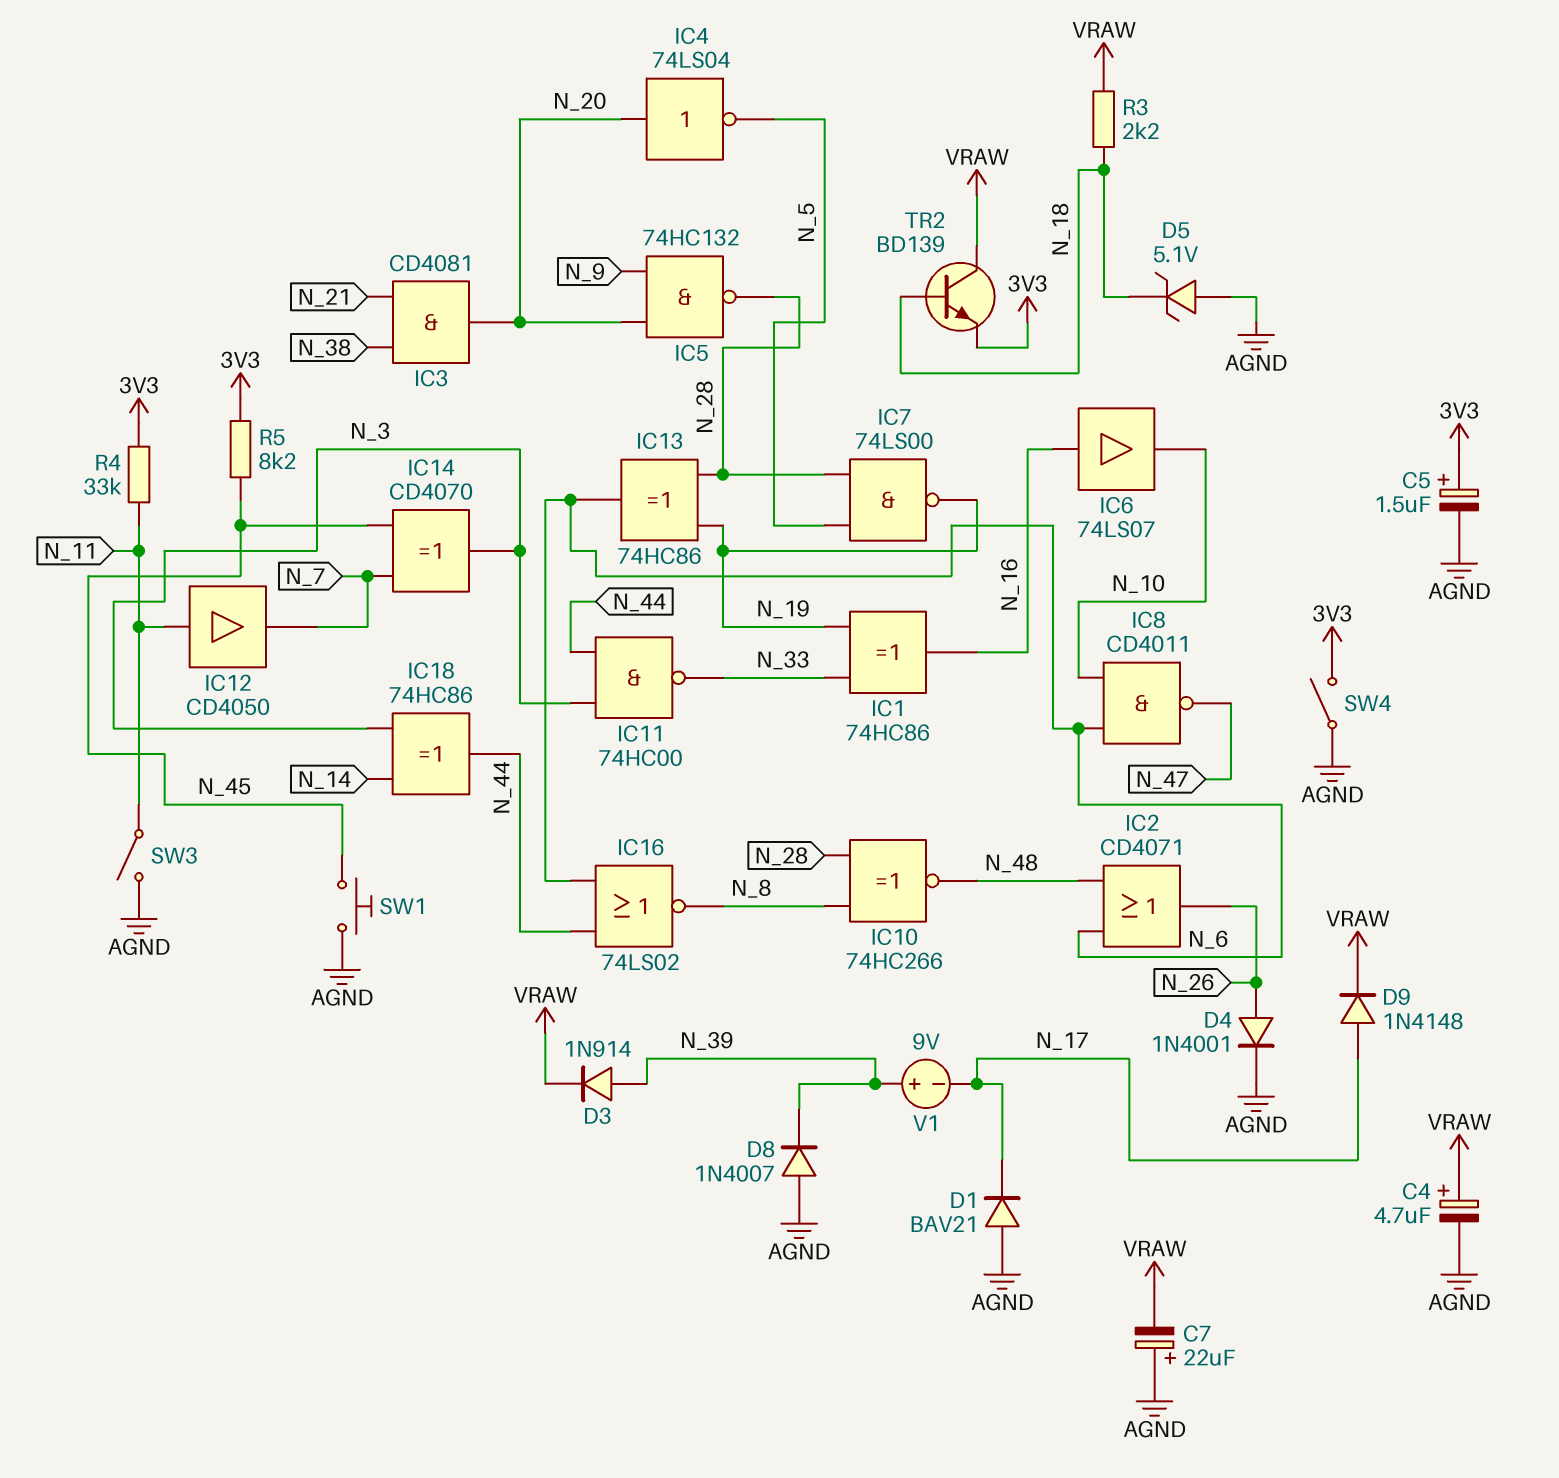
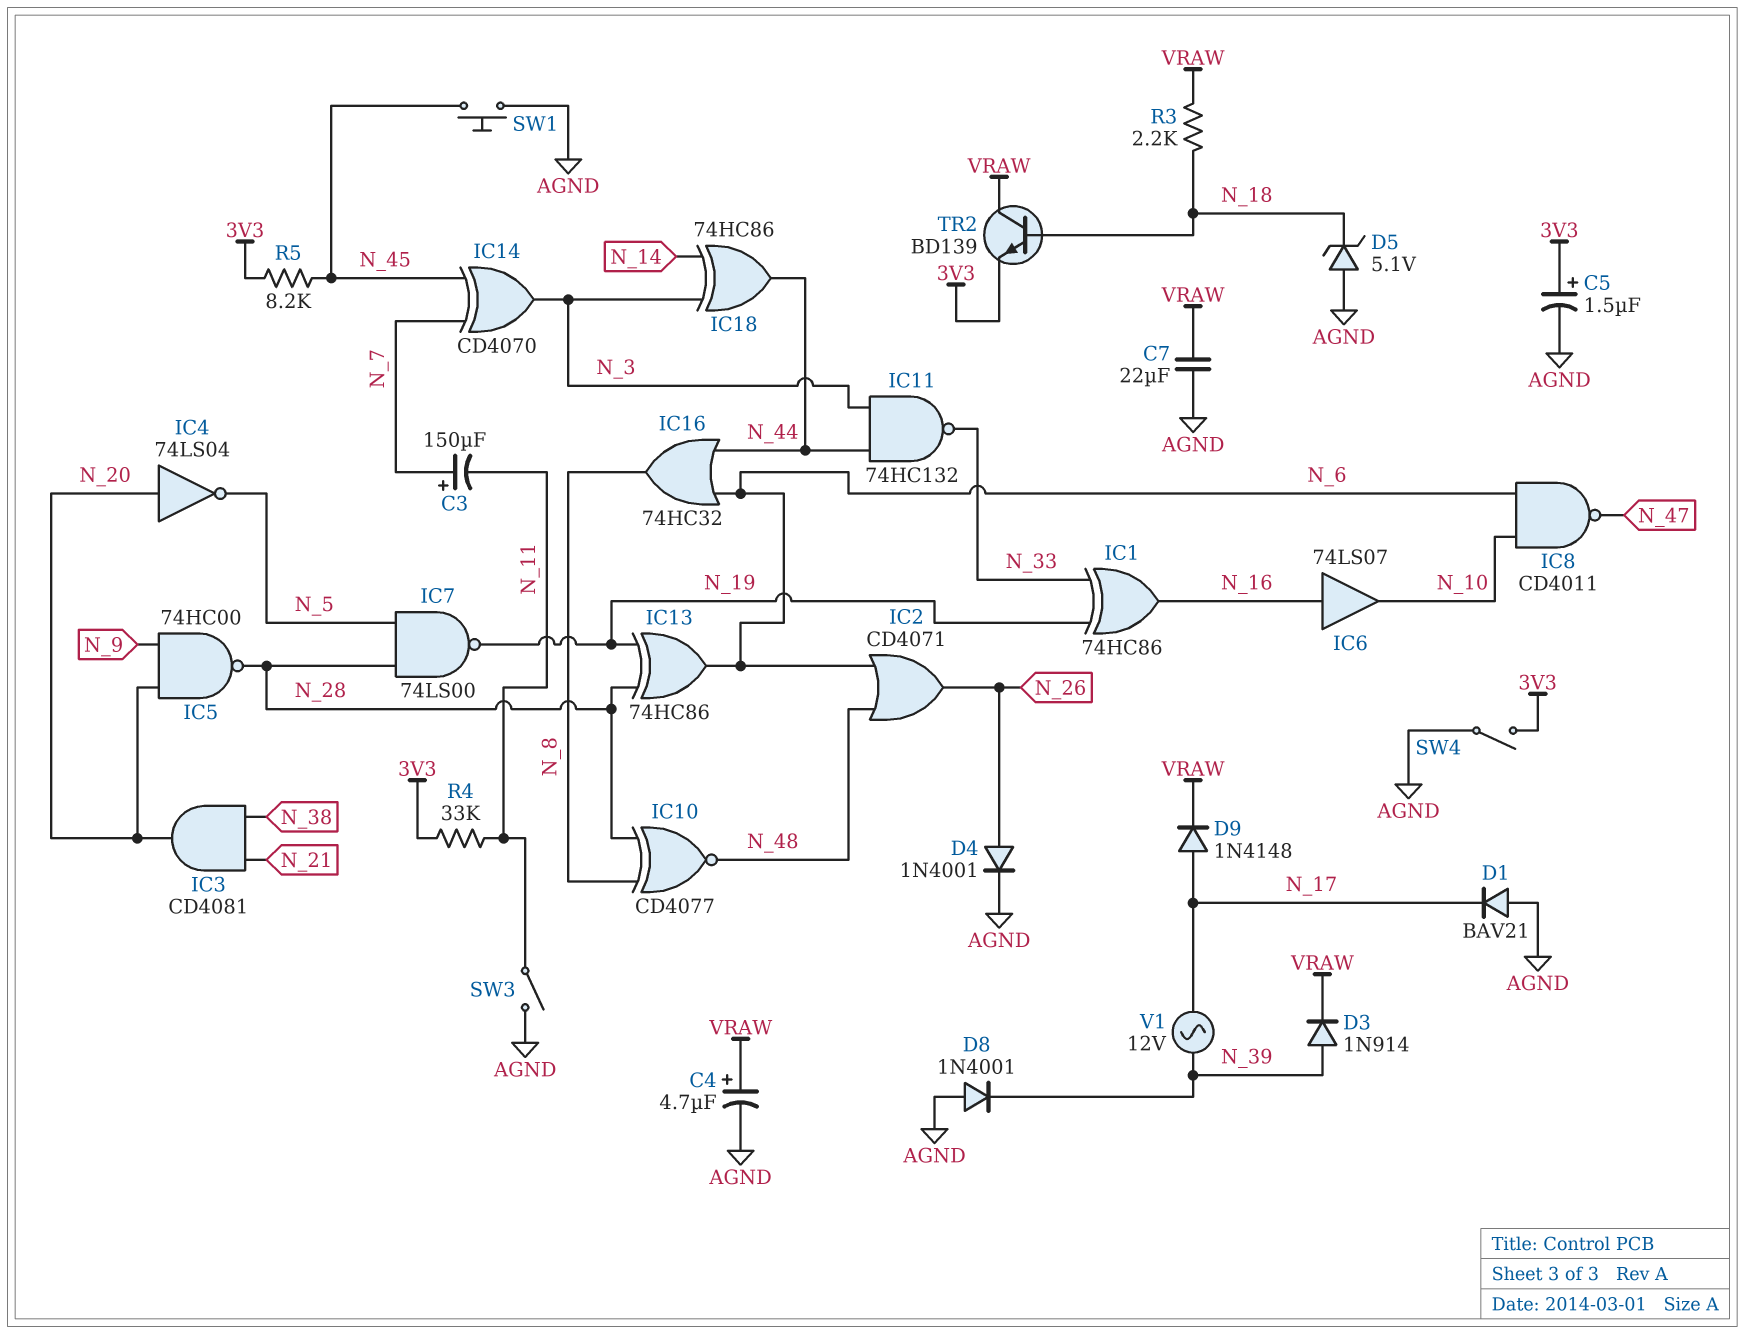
C3: none -> 150uF (plus N_7, minus N_11)
C7: 22uF (plus AGND, minus VRAW) -> 22uF (AGND, VRAW)
D8: diode 1N4007 (A AGND, K N_39) -> diode 1N4001 (A AGND, K N_39)
IC5: NAND 74HC132 (in N_9, in N_20, out N_28) -> NAND 74HC00 (in N_9, in N_20, out N_28)
IC10: XNOR 74HC266 (in N_8, in N_28, out N_48) -> XNOR CD4077 (in N_8, in N_28, out N_48)
IC11: NAND 74HC00 (in N_3, in N_44, out N_33) -> NAND 74HC132 (in N_3, in N_44, out N_33)
IC12: buffer CD4050 (in N_11, out N_7) -> none
IC16: NOR 74LS02 (in N_6, in N_44, out N_8) -> OR 74HC32 (in N_6, in N_44, out N_8)
V1: 9V (plus N_39, minus N_17) -> AC 12V (N_17, N_39)

